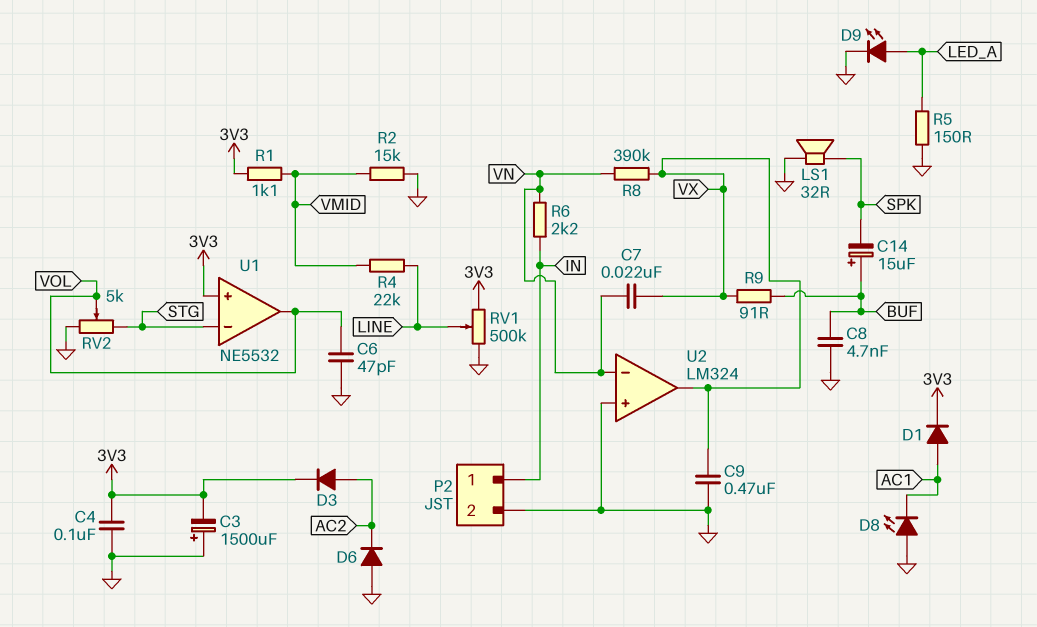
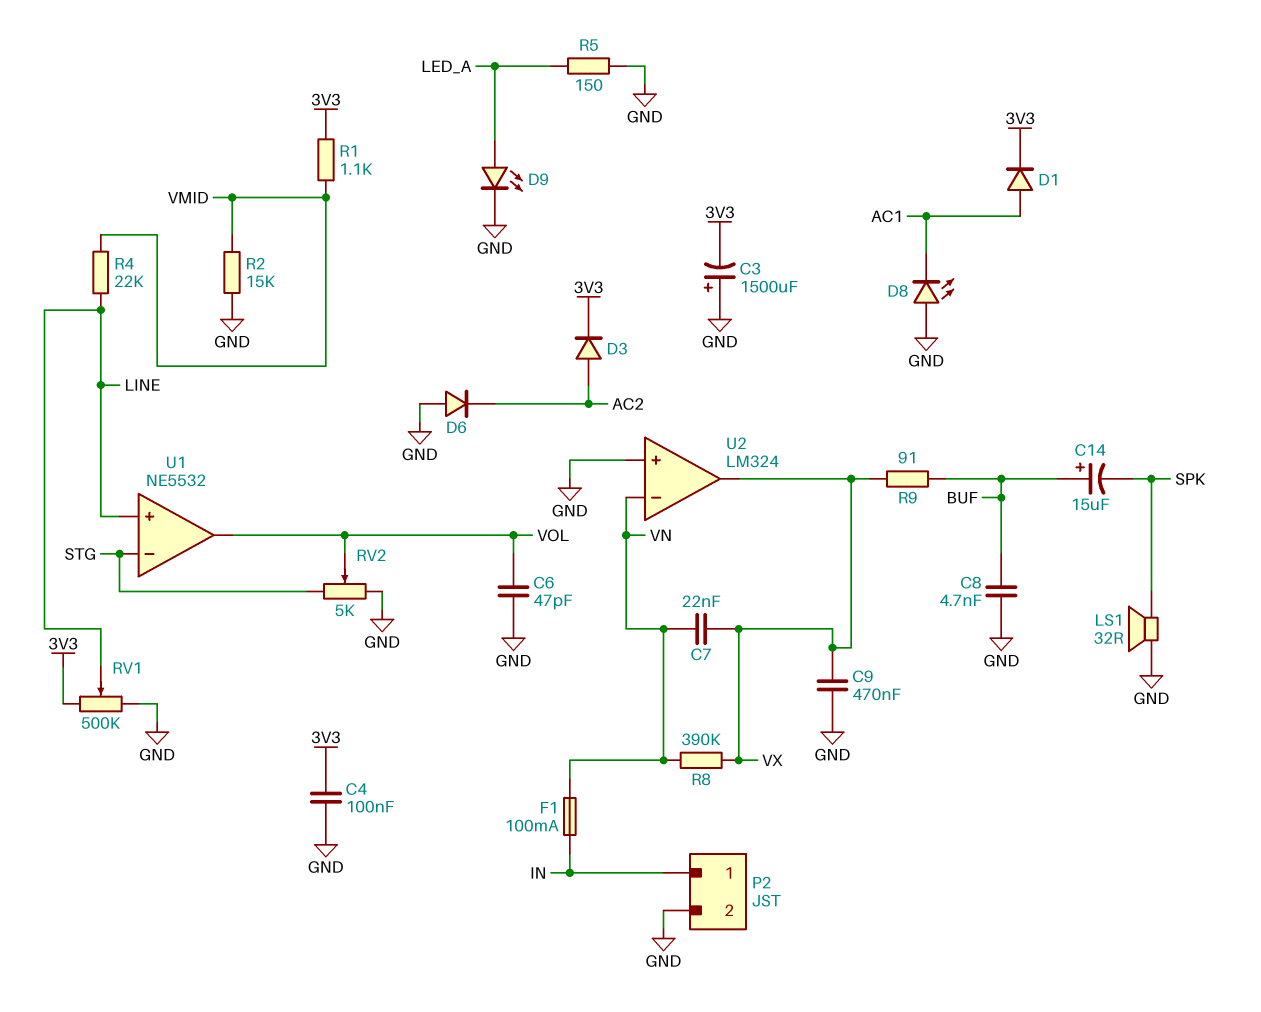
F1: none -> 100mA (IN, VN)
R6: 2.2k (IN, VN) -> none
U1 pin in+: 3V3 -> LINE

